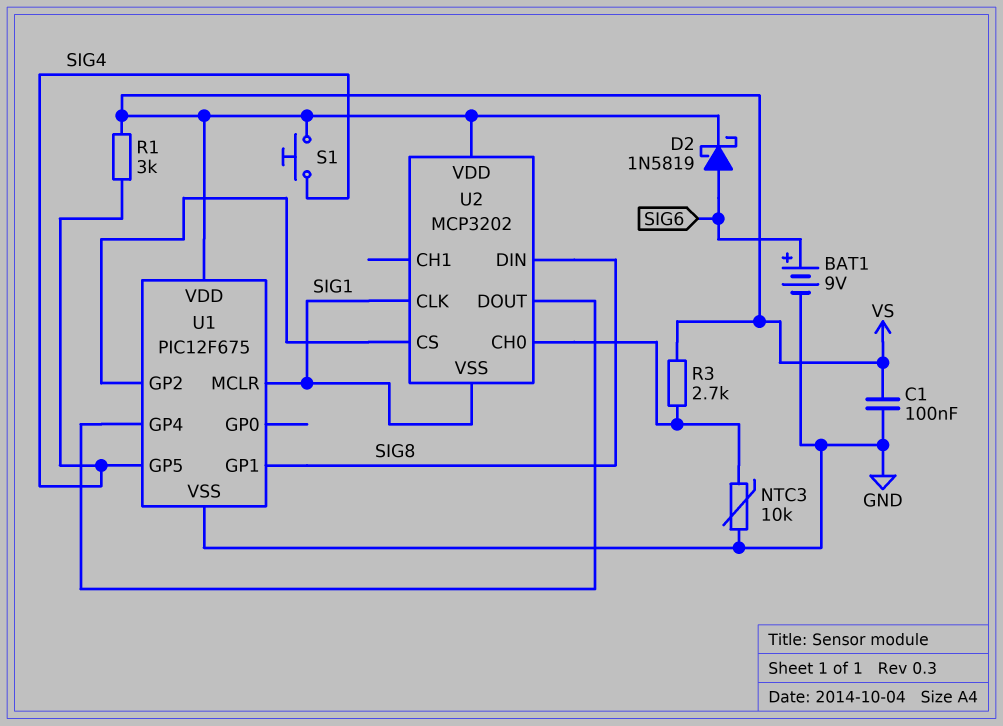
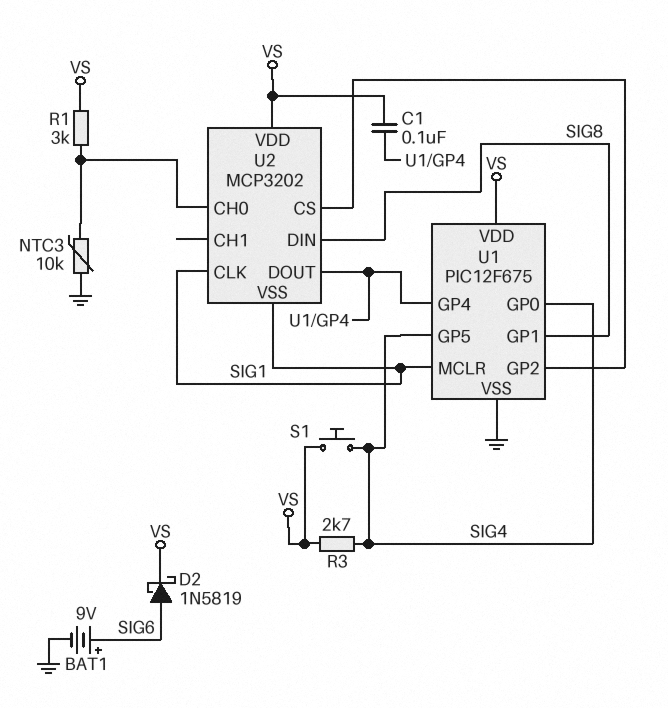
C1: 100nF (GND, VS) -> 100nF (U1/GP4, VS)
R1: 3k (SIG4, VS) -> 3k (U2/CH0, VS)
R3: 2.7k (U2/CH0, VS) -> 2.7k (SIG4, VS)
U1 pin GP0: none -> SIG4

